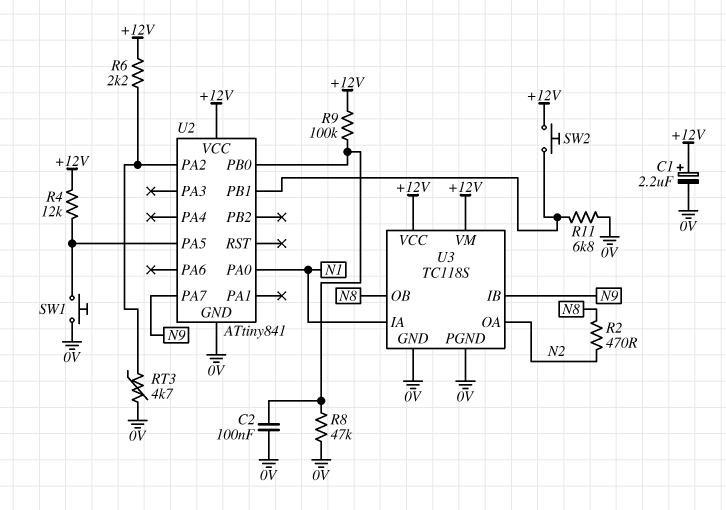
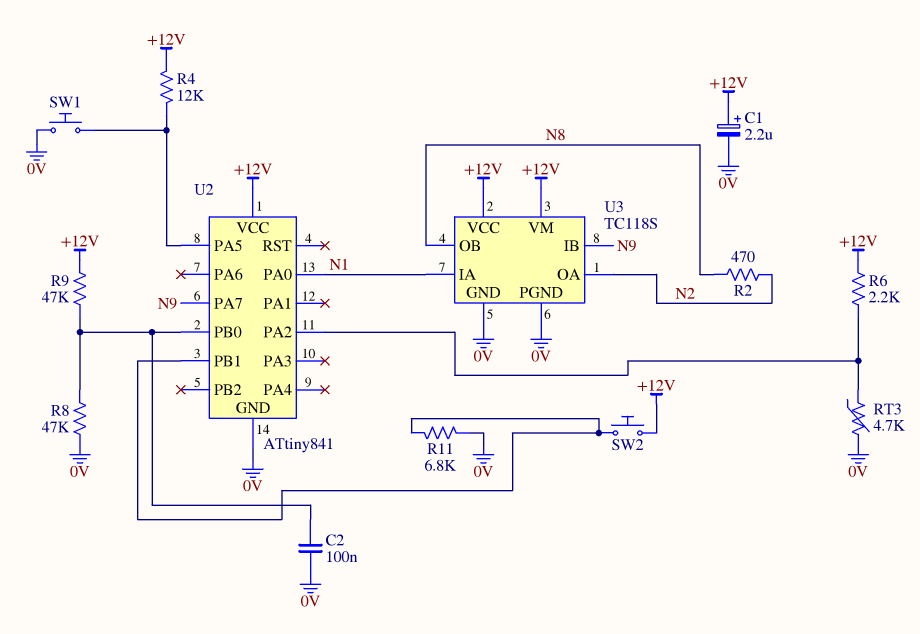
R9: 100k (+12V, U2/PB0) -> 47k (+12V, U2/PB0)

